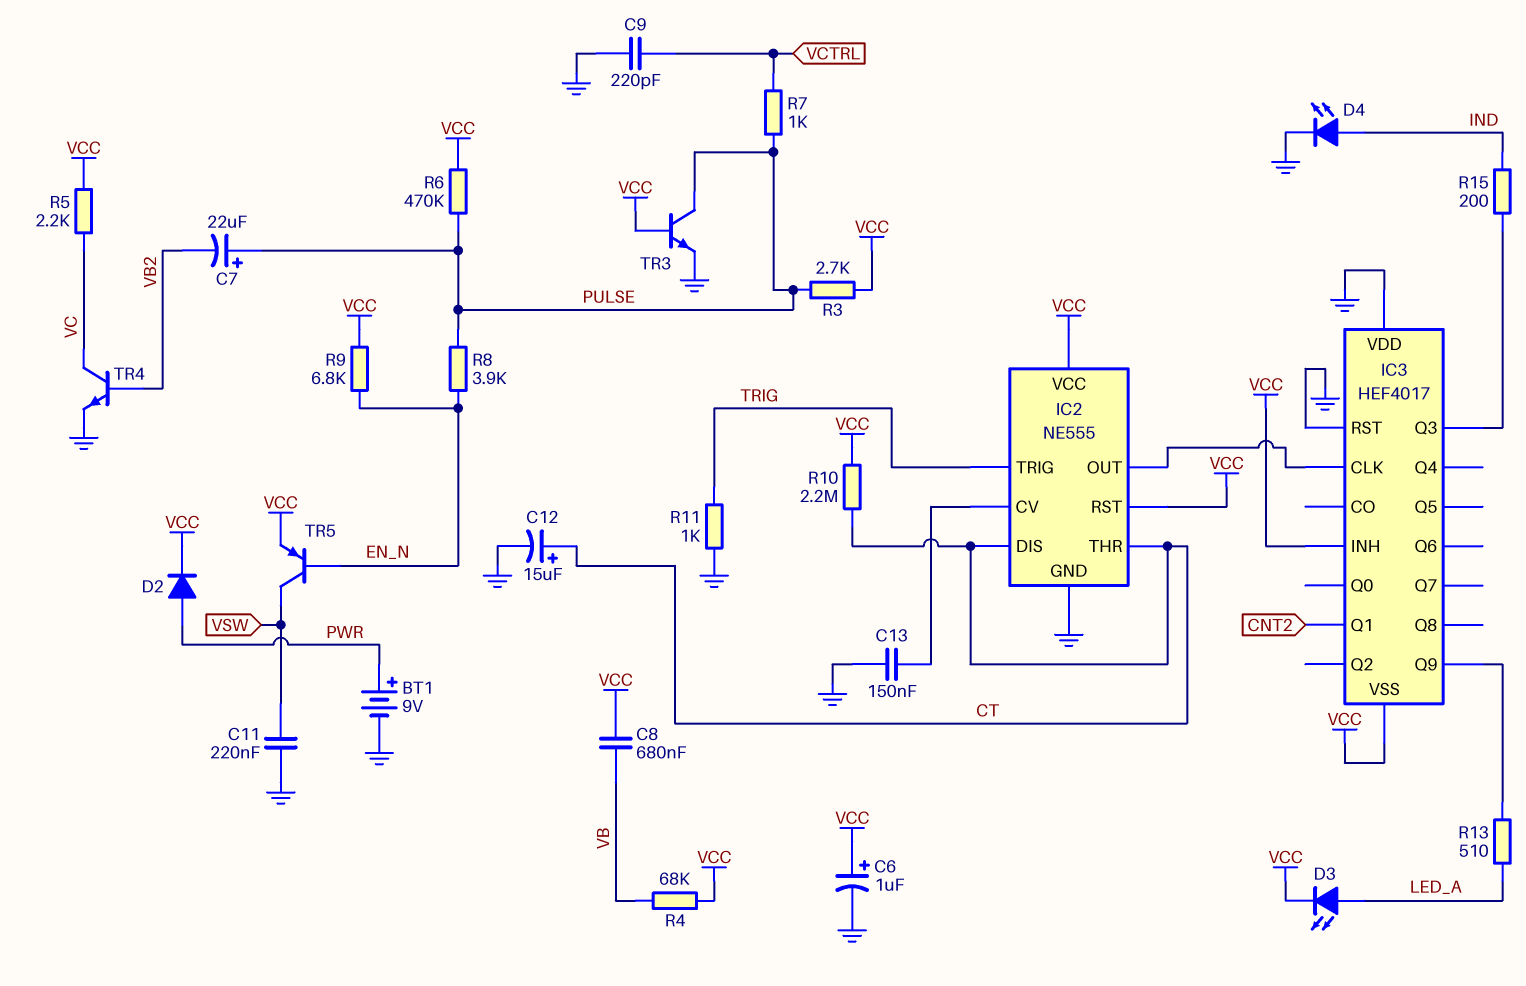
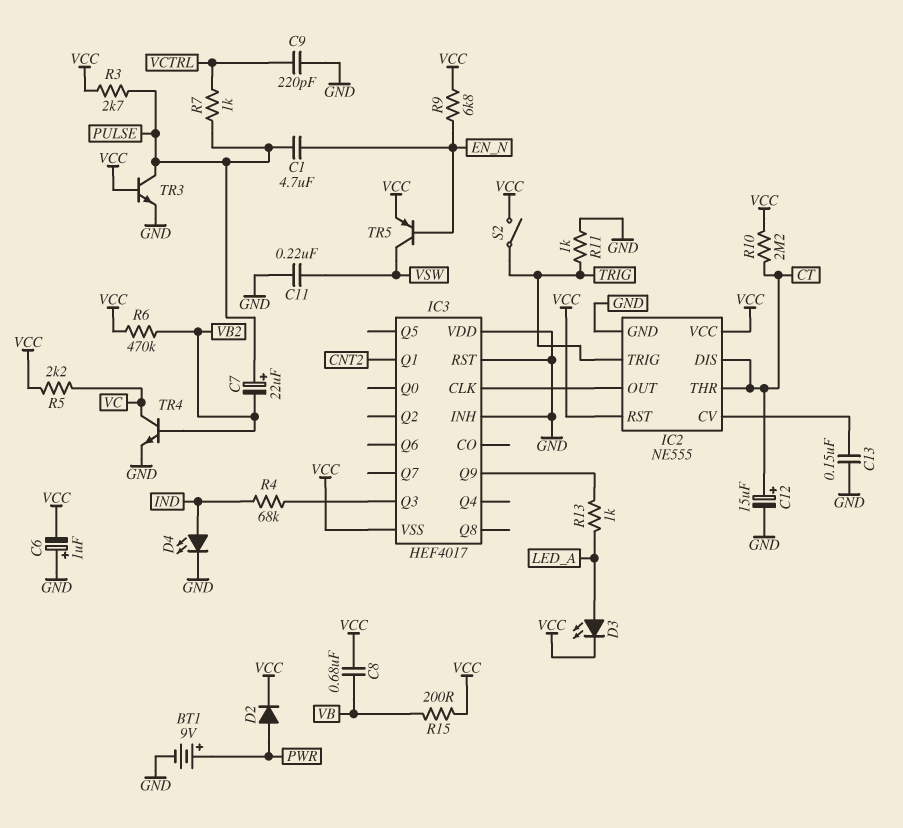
C1: none -> 4.7uF (EN_N, PULSE)
C6: 1uF (plus VCC, minus GND) -> 1uF (plus GND, minus VCC)
IC3 pin INH: VCC -> GND
R4: 68k (VB, VCC) -> 68k (IC3/Q3, IND)
R6: 470k (PULSE, VCC) -> 470k (VB2, VCC)
R8: 3.9k (EN_N, PULSE) -> none
R13: 510 (IC3/Q9, LED_A) -> 1k (IC3/Q9, LED_A)
R15: 200 (IC3/Q3, IND) -> 200 (VB, VCC)
S2: none -> switch (TRIG, VCC)

